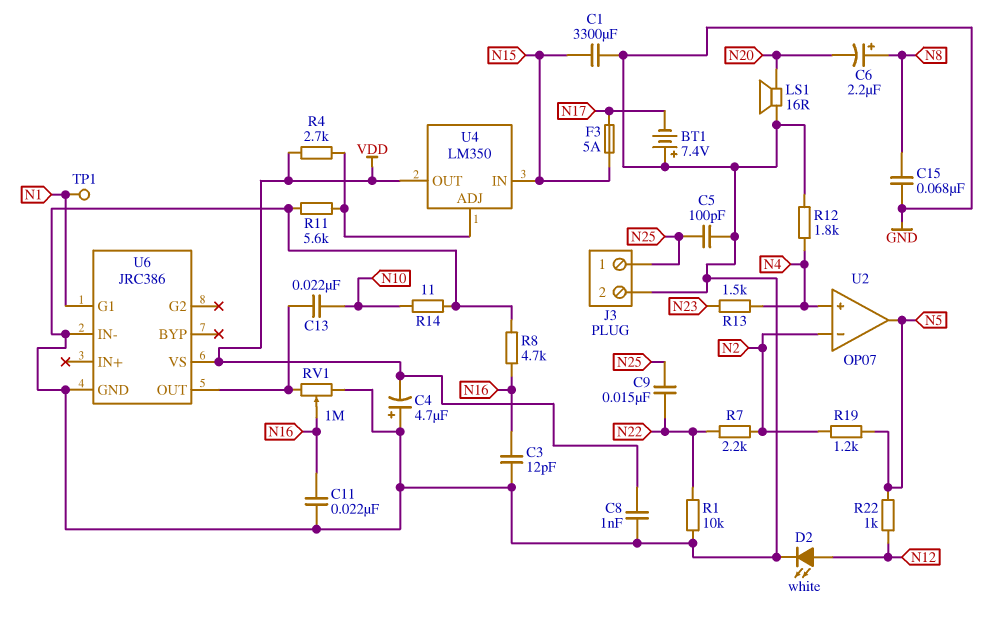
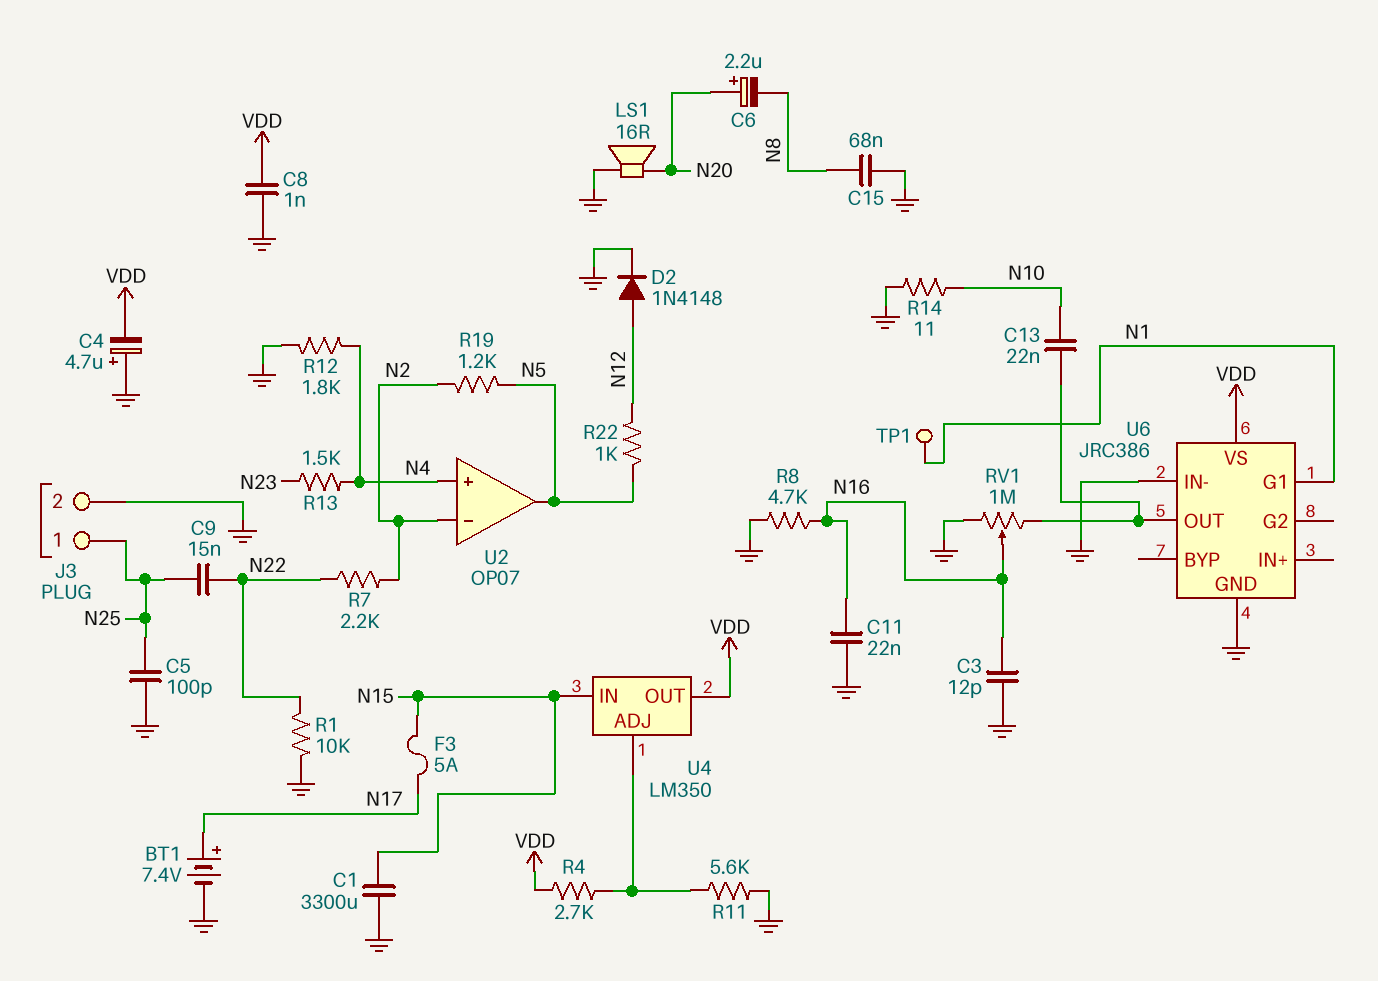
BT1: 7.4V (plus GND, minus N17) -> 7.4V (plus N17, minus GND)
C6: 2.2uF (plus N8, minus N20) -> 2.2uF (plus N20, minus N8)
D2: LED white (A N12, K GND) -> diode 1N4148 (A N12, K GND)

